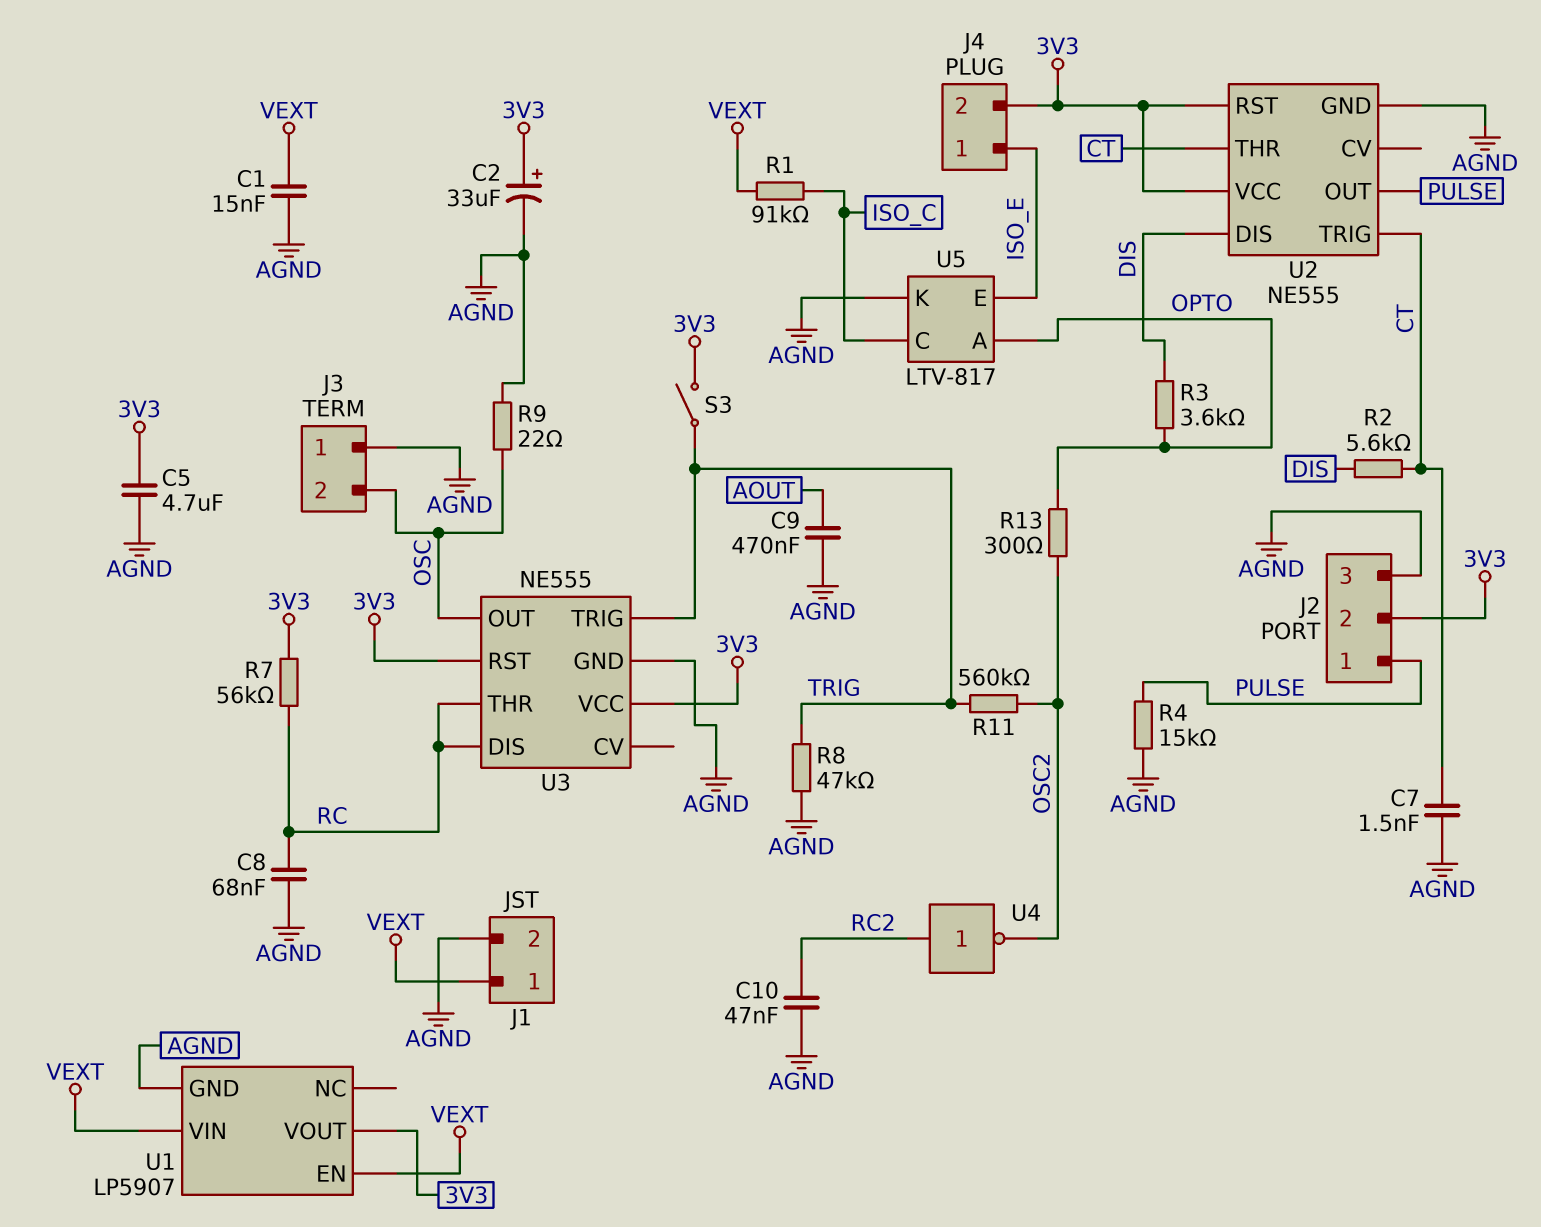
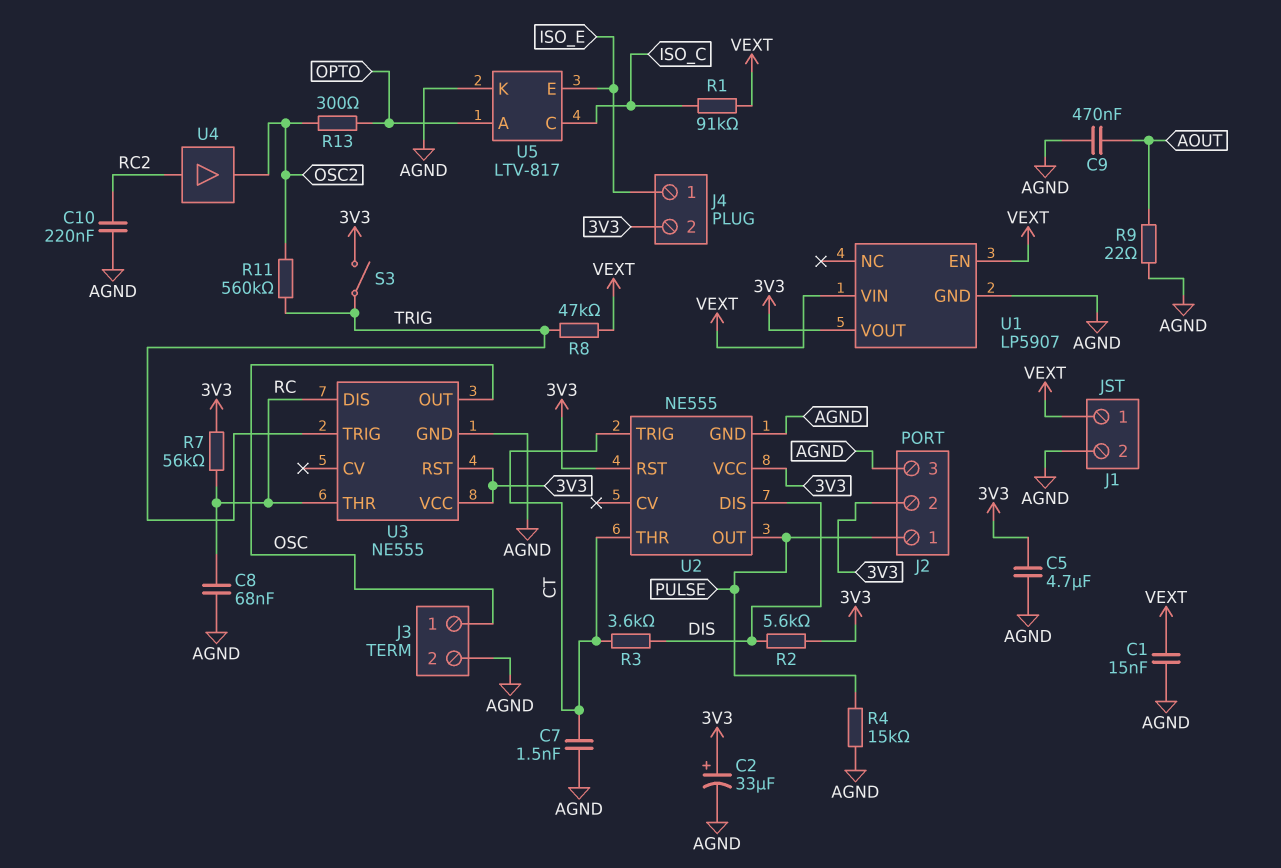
C10: 47nF (AGND, RC2) -> 220nF (AGND, RC2)
J3 pin 1: AGND -> OSC
J3 pin 2: OSC -> AGND
R2: 5.6k (CT, DIS) -> 5.6k (3V3, DIS)
R3: 3.6k (DIS, OPTO) -> 3.6k (CT, DIS)
R8: 47k (AGND, TRIG) -> 47k (TRIG, VEXT)
R9: 22 (AGND, OSC) -> 22 (AGND, AOUT)
U4: NOT (in RC2, out OSC2) -> buffer (in RC2, out OSC2)

